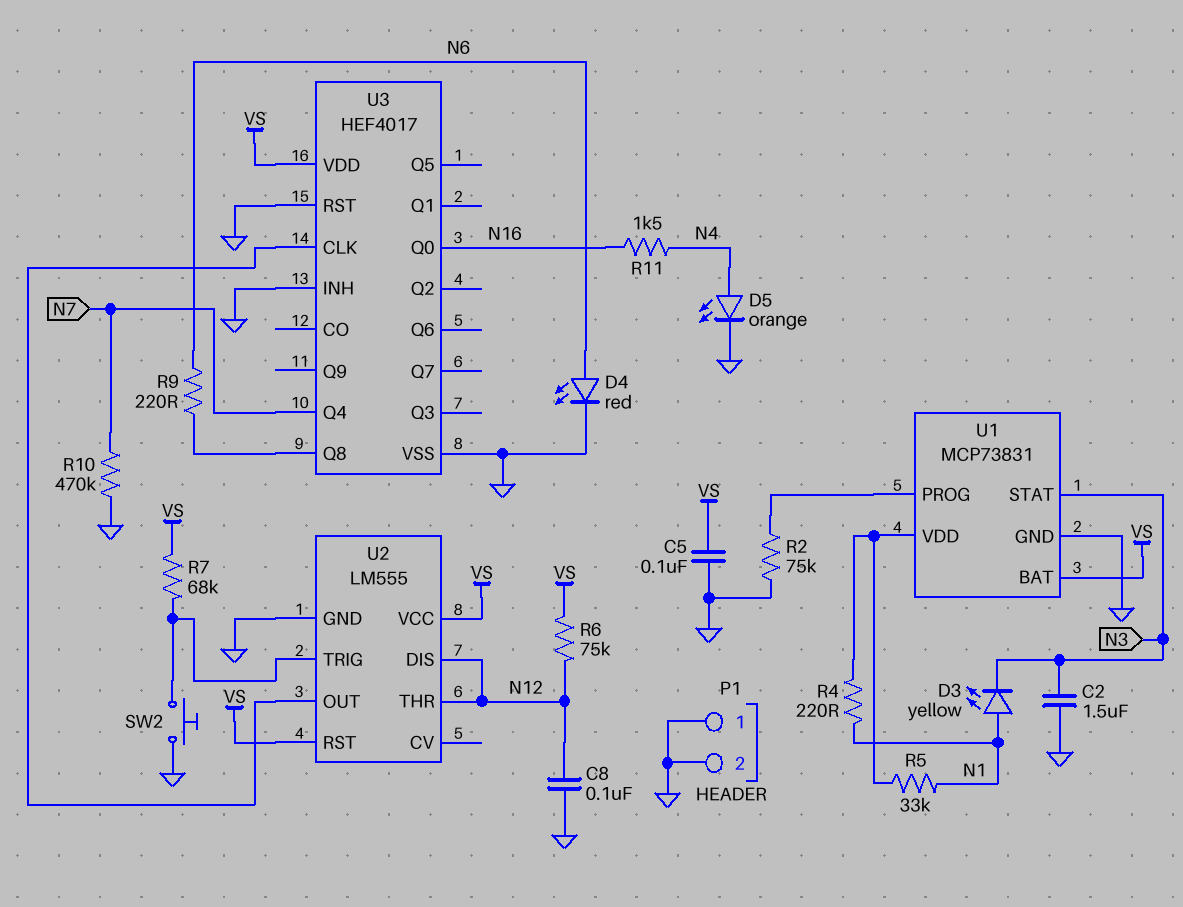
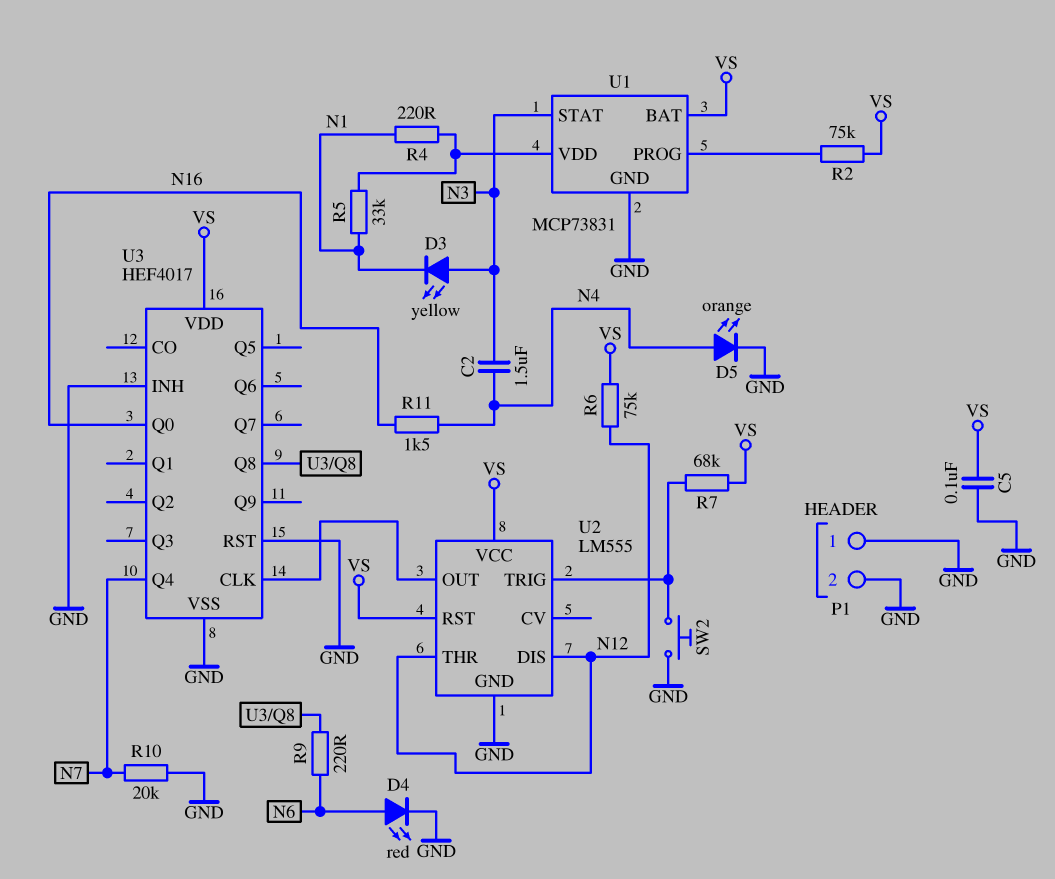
C2: 1.5uF (GND, N3) -> 1.5uF (N3, N4)
C8: 100nF (GND, N12) -> none
D3: LED yellow (A N1, K N3) -> LED yellow (A N3, K N1)
R2: 75k (GND, U1/PROG) -> 75k (U1/PROG, VS)
R10: 470k (GND, N7) -> 20k (GND, N7)

